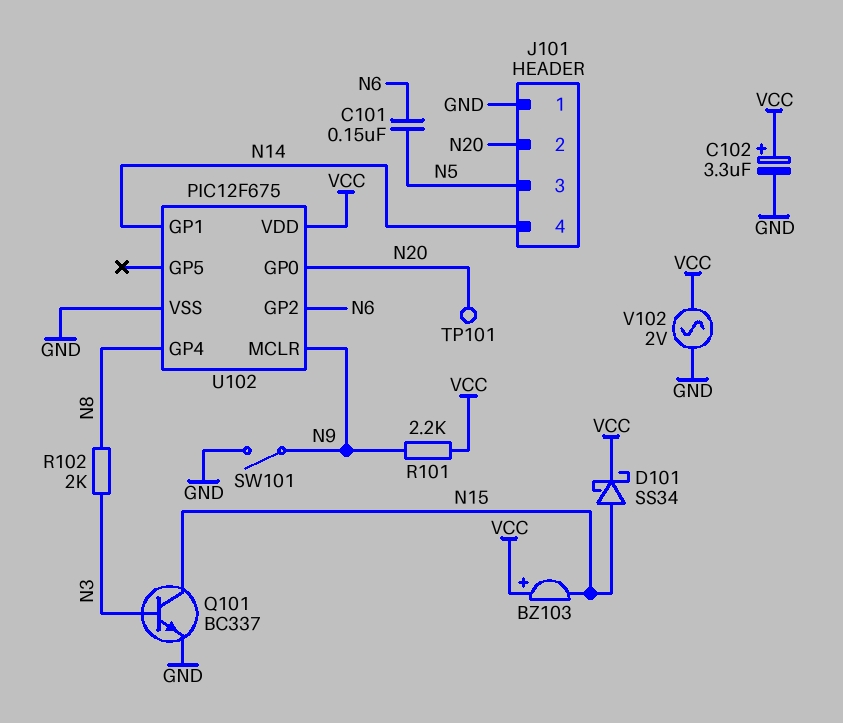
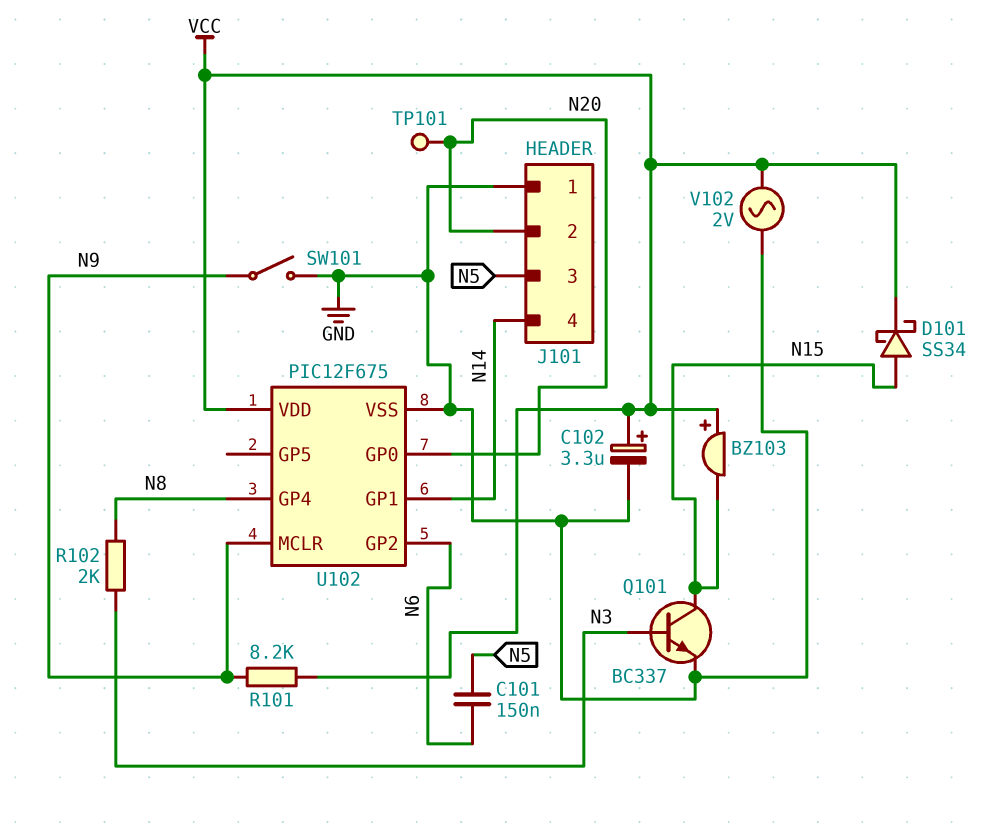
R101: 2.2k (N9, VCC) -> 8.2k (N9, VCC)

